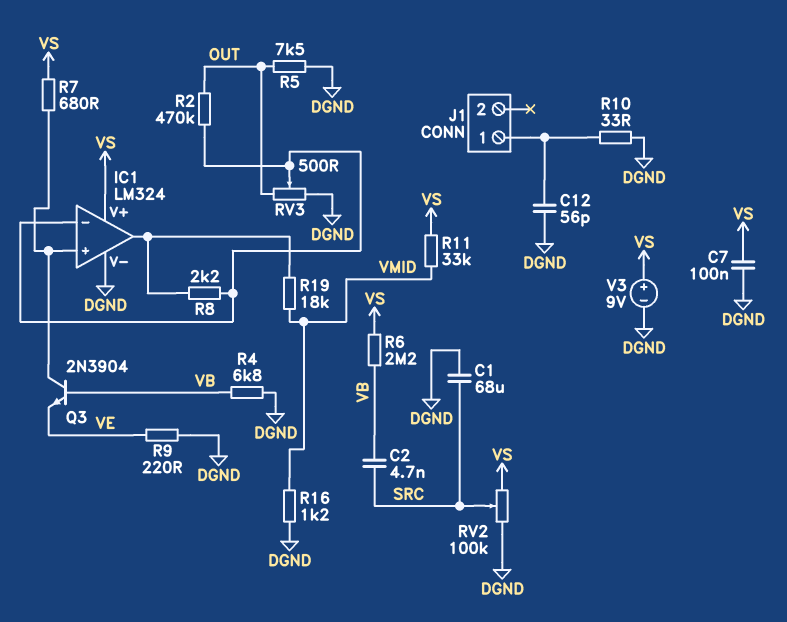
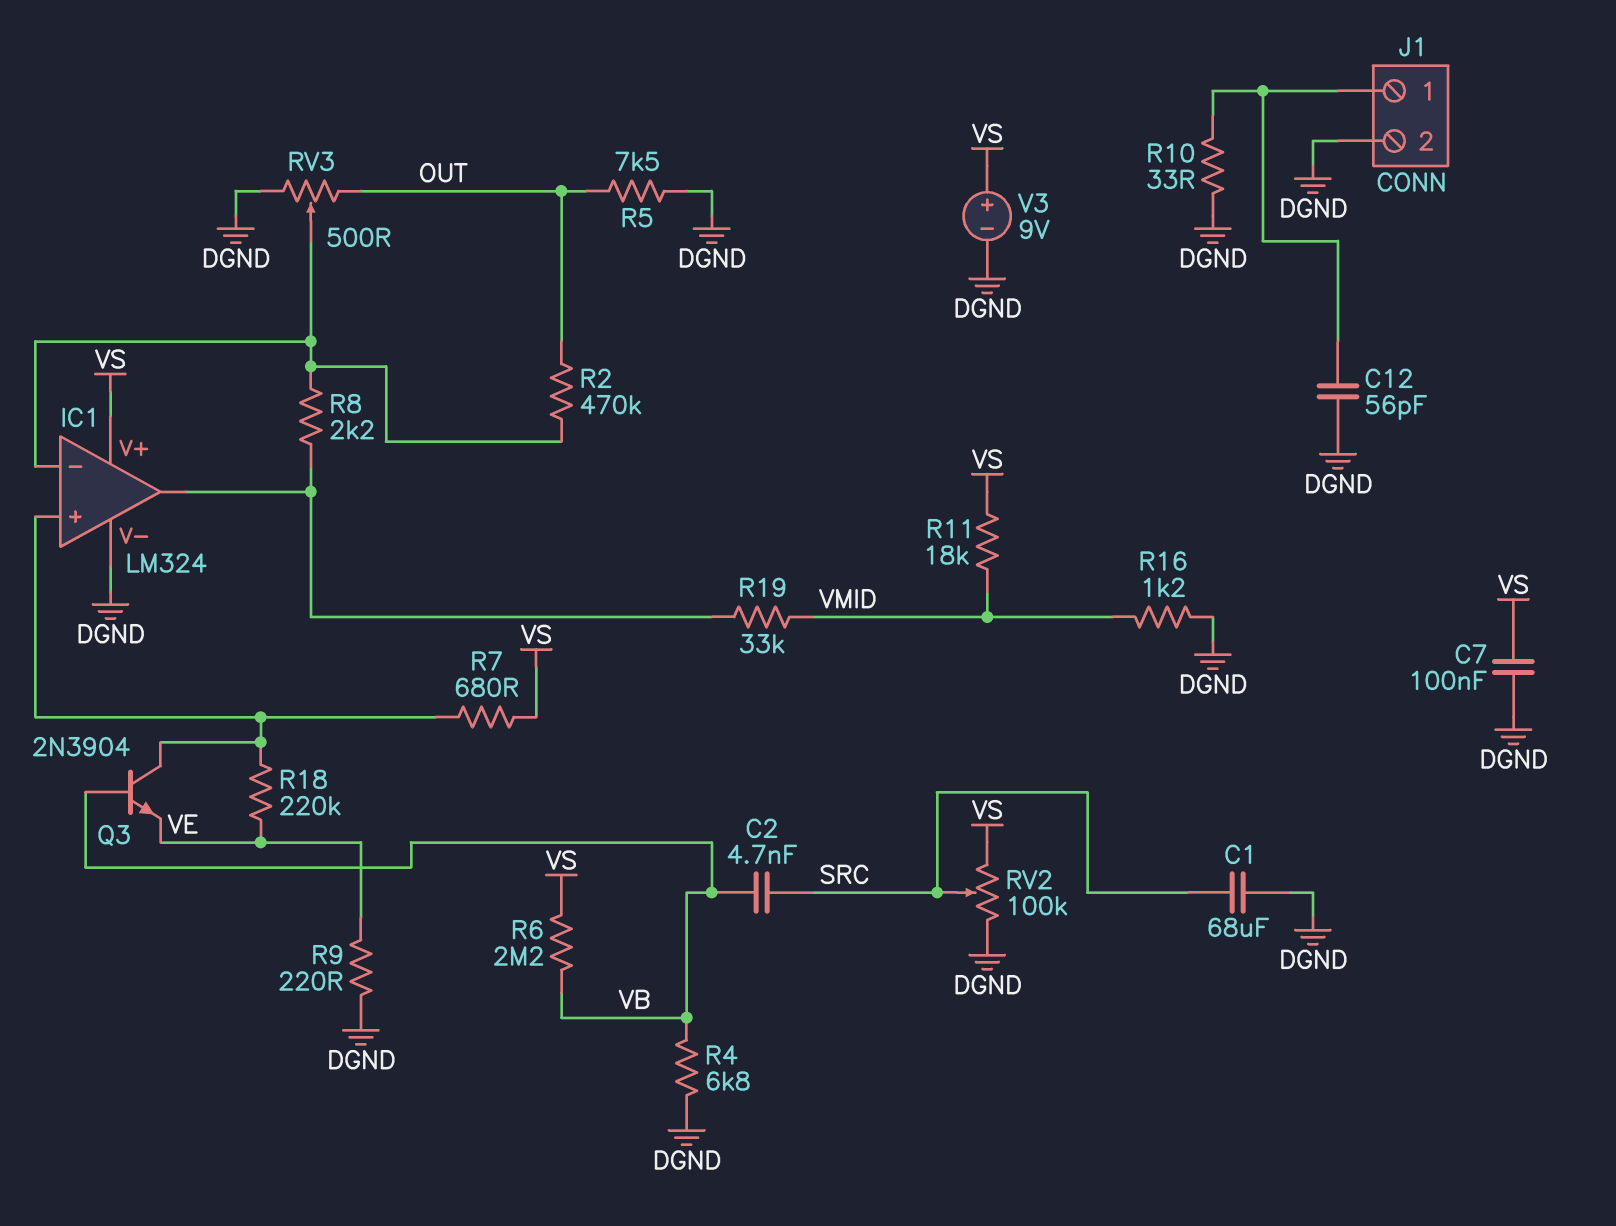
J1 pin 2: none -> DGND
R11: 33k (VMID, VS) -> 18k (VMID, VS)
R18: none -> 220k (IC1/in+, VE)
R19: 18k (IC1/out, VMID) -> 33k (IC1/out, VMID)

